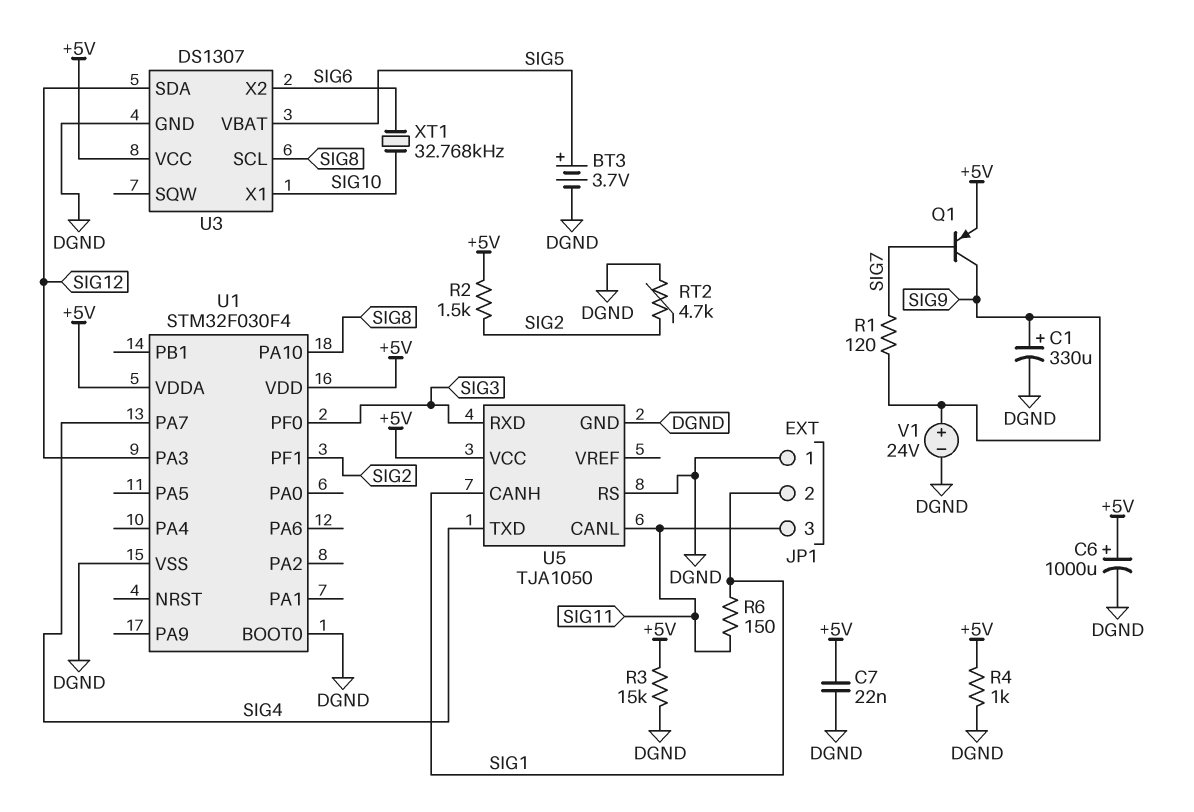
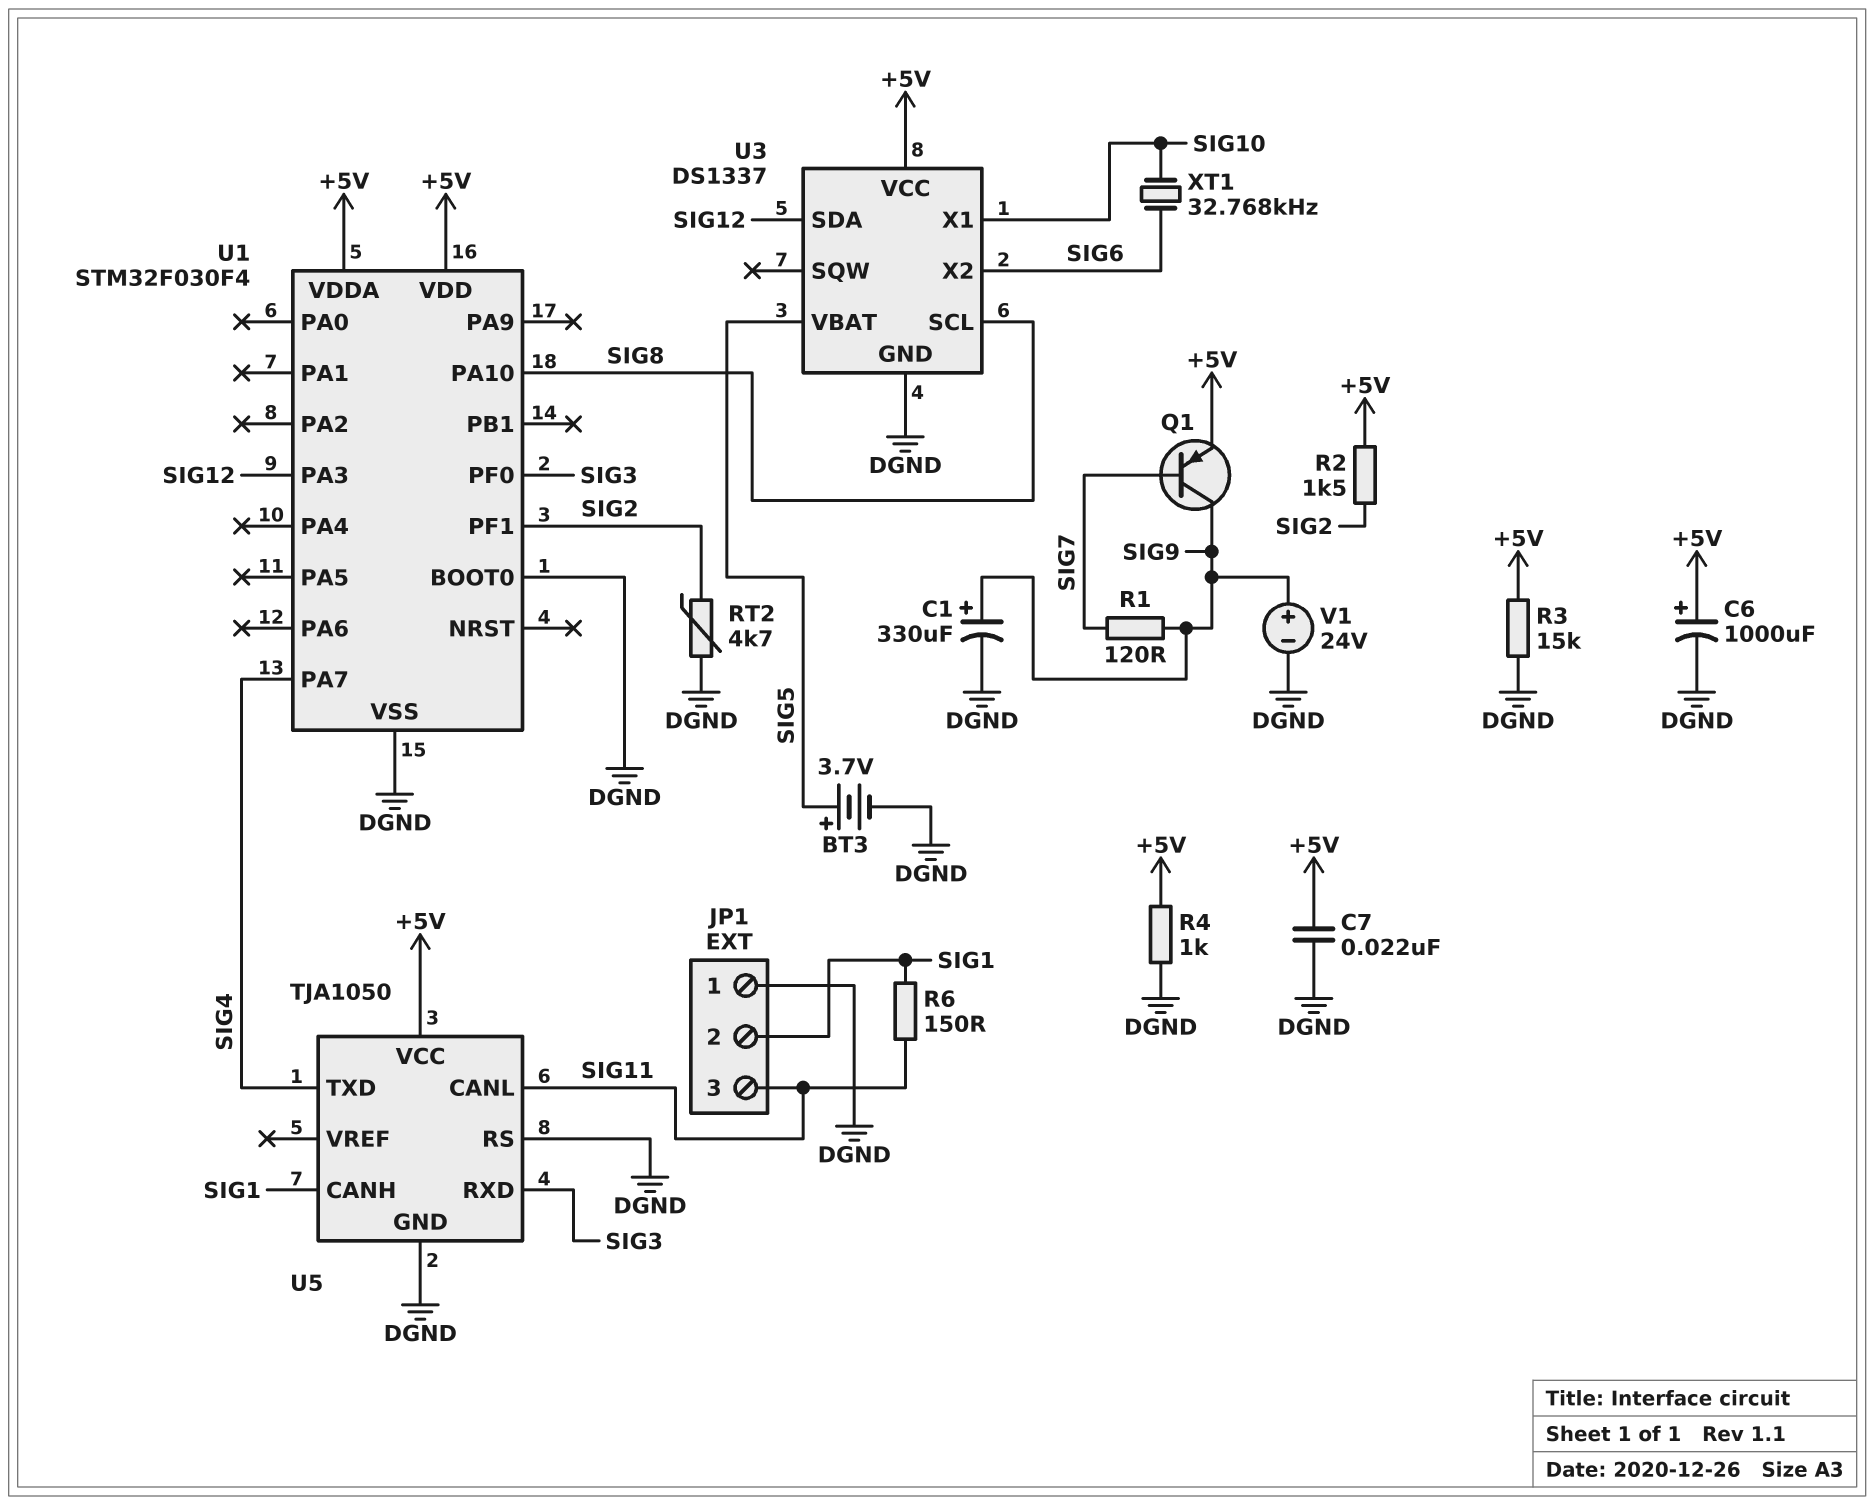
U3: DS1307 -> DS1337

